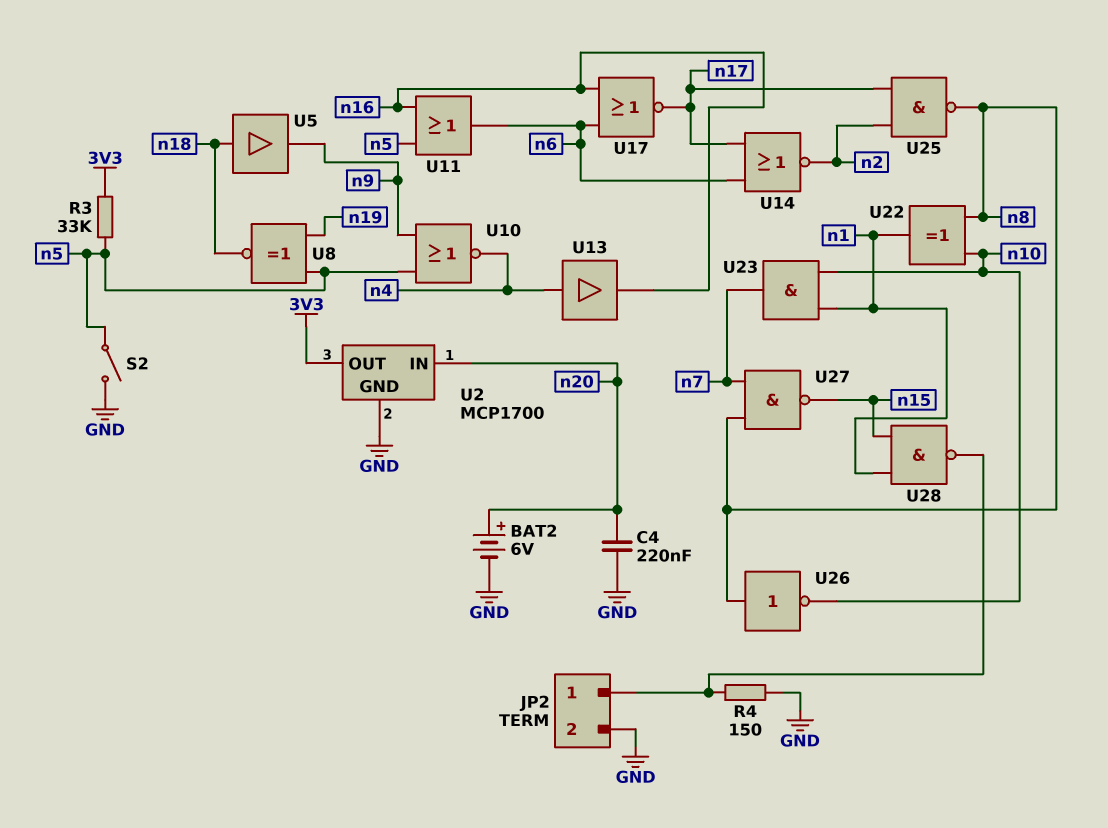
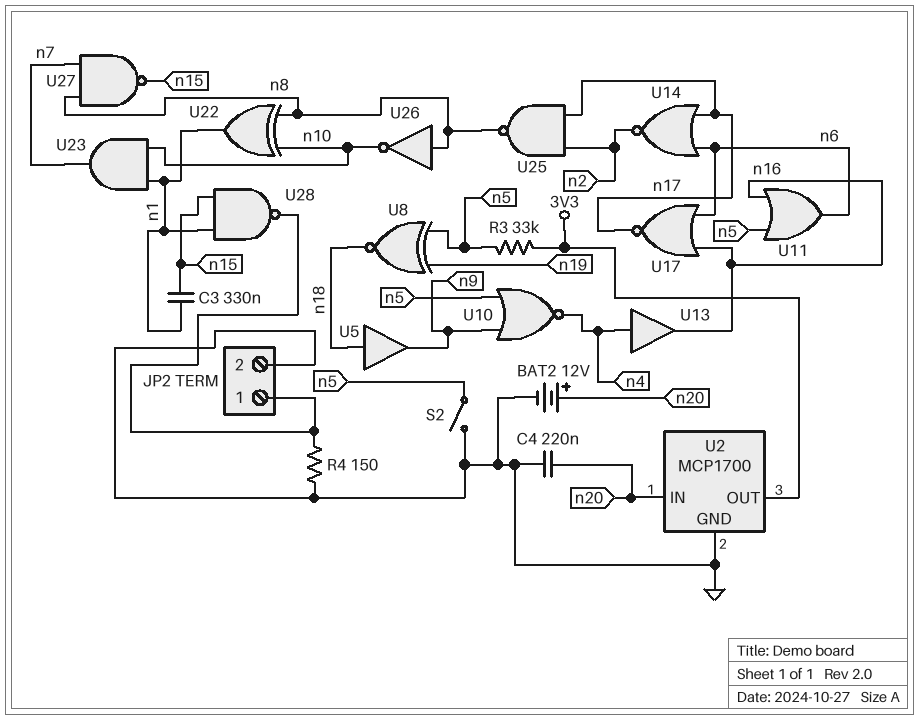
BAT2: 6V (plus n20, minus GND) -> 12V (plus n20, minus GND)
C3: none -> 330nF (n1, n15)

